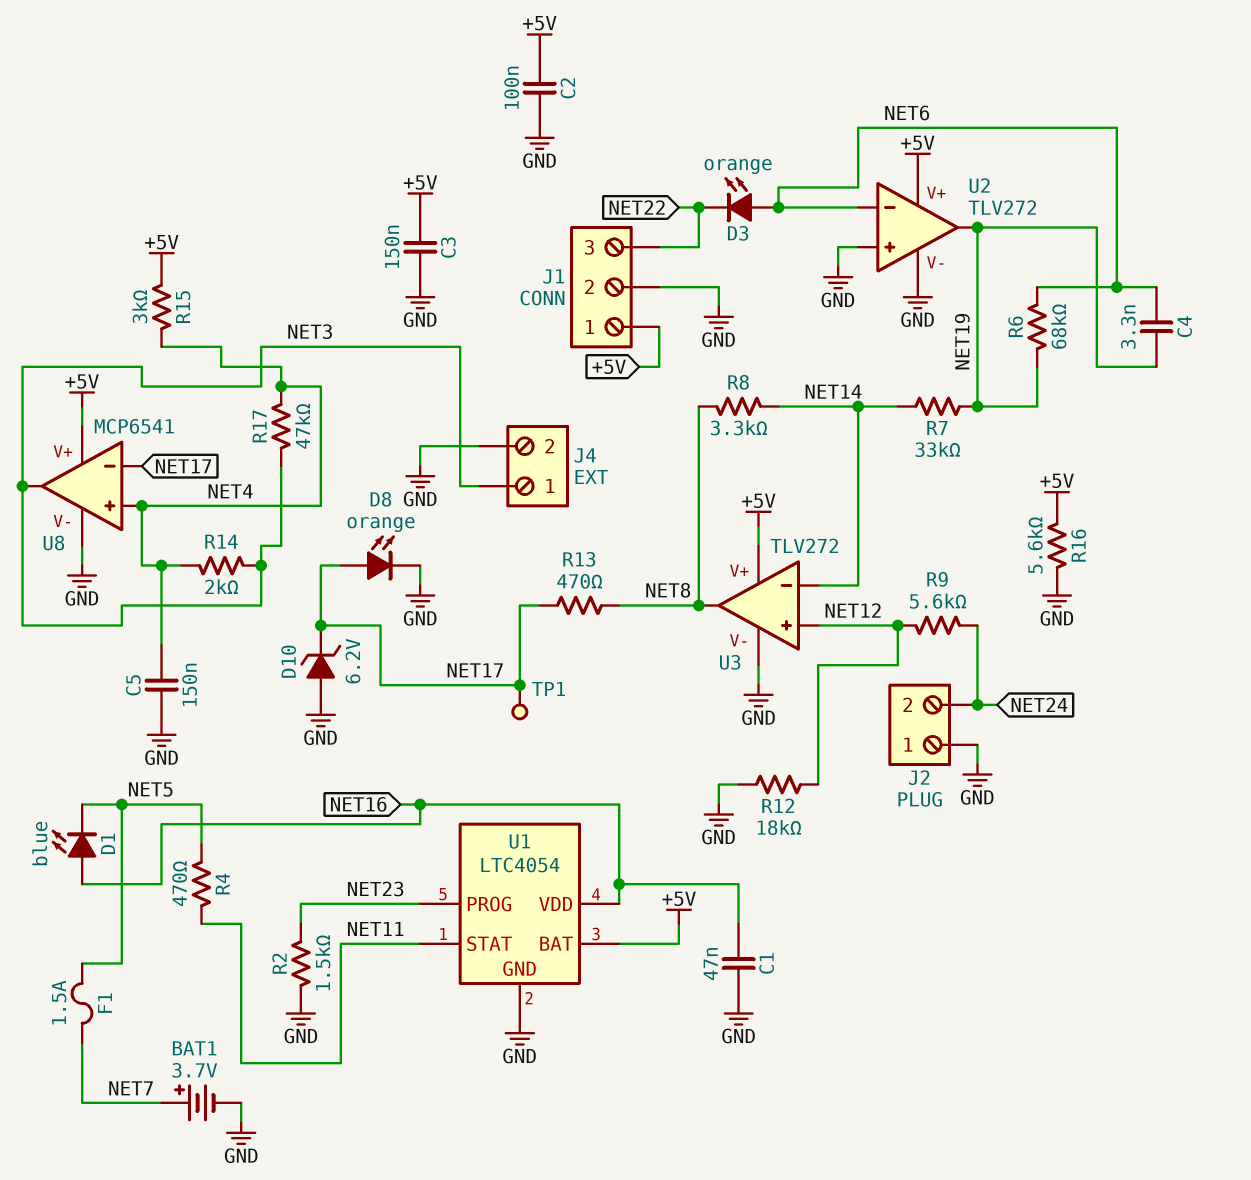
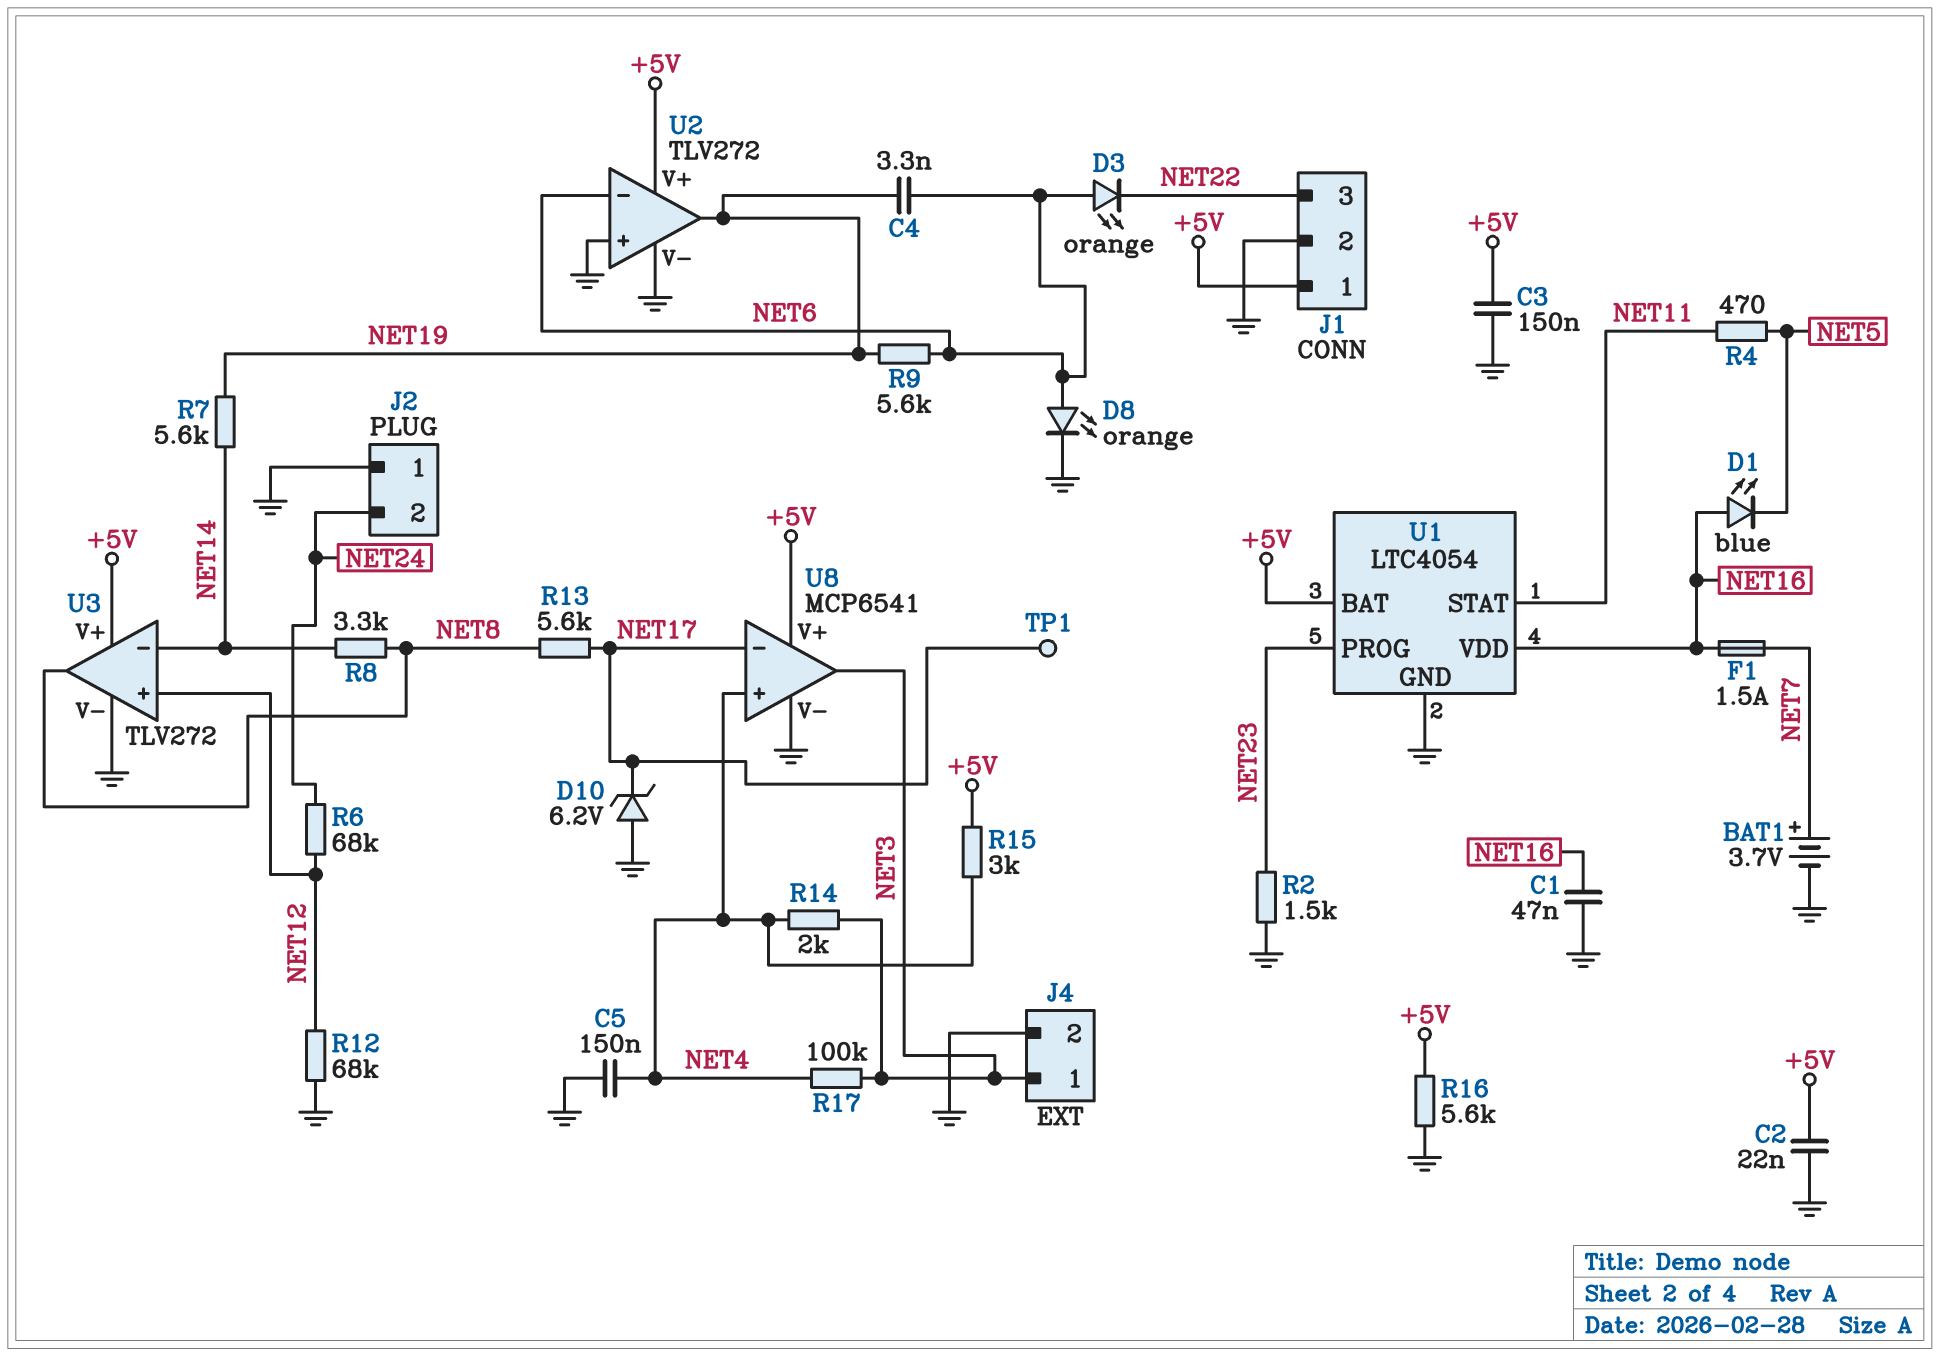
C2: 100nF (+5V, GND) -> 22nF (+5V, GND)
D8: LED orange (A NET17, K GND) -> LED orange (A NET6, K GND)
F1: 1.5A (NET5, NET7) -> 1.5A (NET7, NET16)
R6: 68k (NET6, NET19) -> 68k (NET12, NET24)
R7: 33k (NET14, NET19) -> 5.6k (NET14, NET19)
R9: 5.6k (NET12, NET24) -> 5.6k (NET6, NET19)
R12: 18k (GND, NET12) -> 68k (GND, NET12)
R13: 470 (NET8, NET17) -> 5.6k (NET8, NET17)
R17: 47k (NET3, NET4) -> 100k (NET3, NET4)

